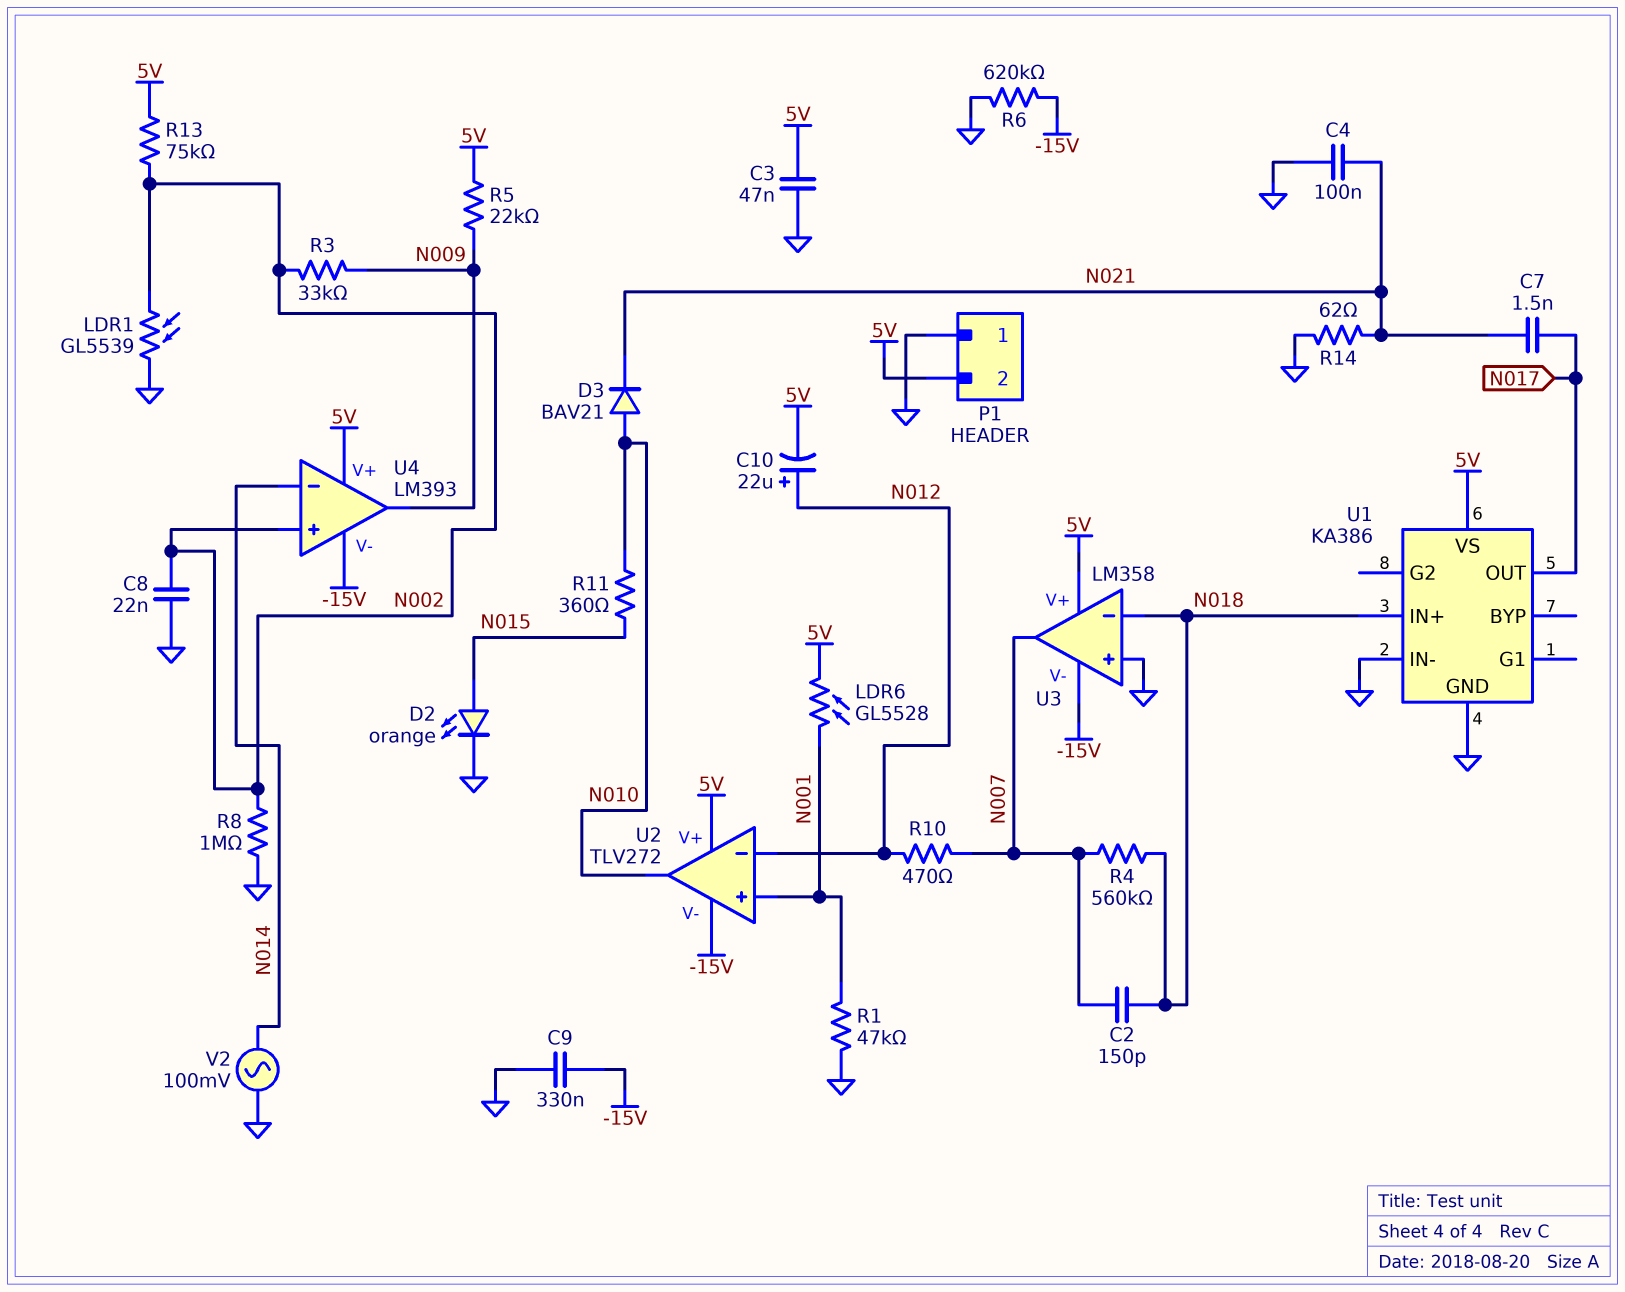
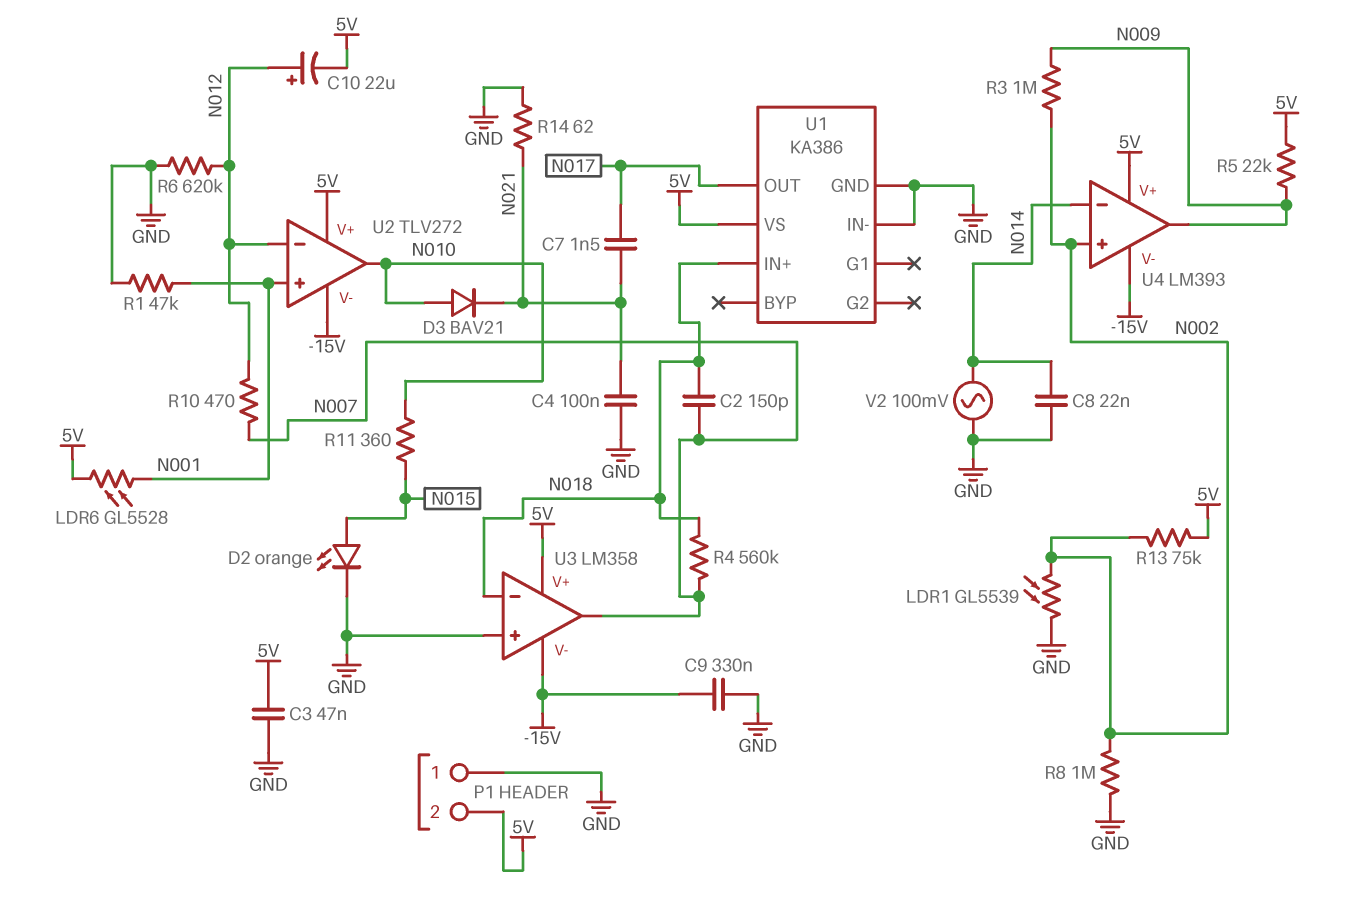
C8: 22nF (GND, N002) -> 22nF (GND, N014)
R3: 33k (N002, N009) -> 1M (N002, N009)
R6: 620k (-15V, GND) -> 620k (GND, N012)

